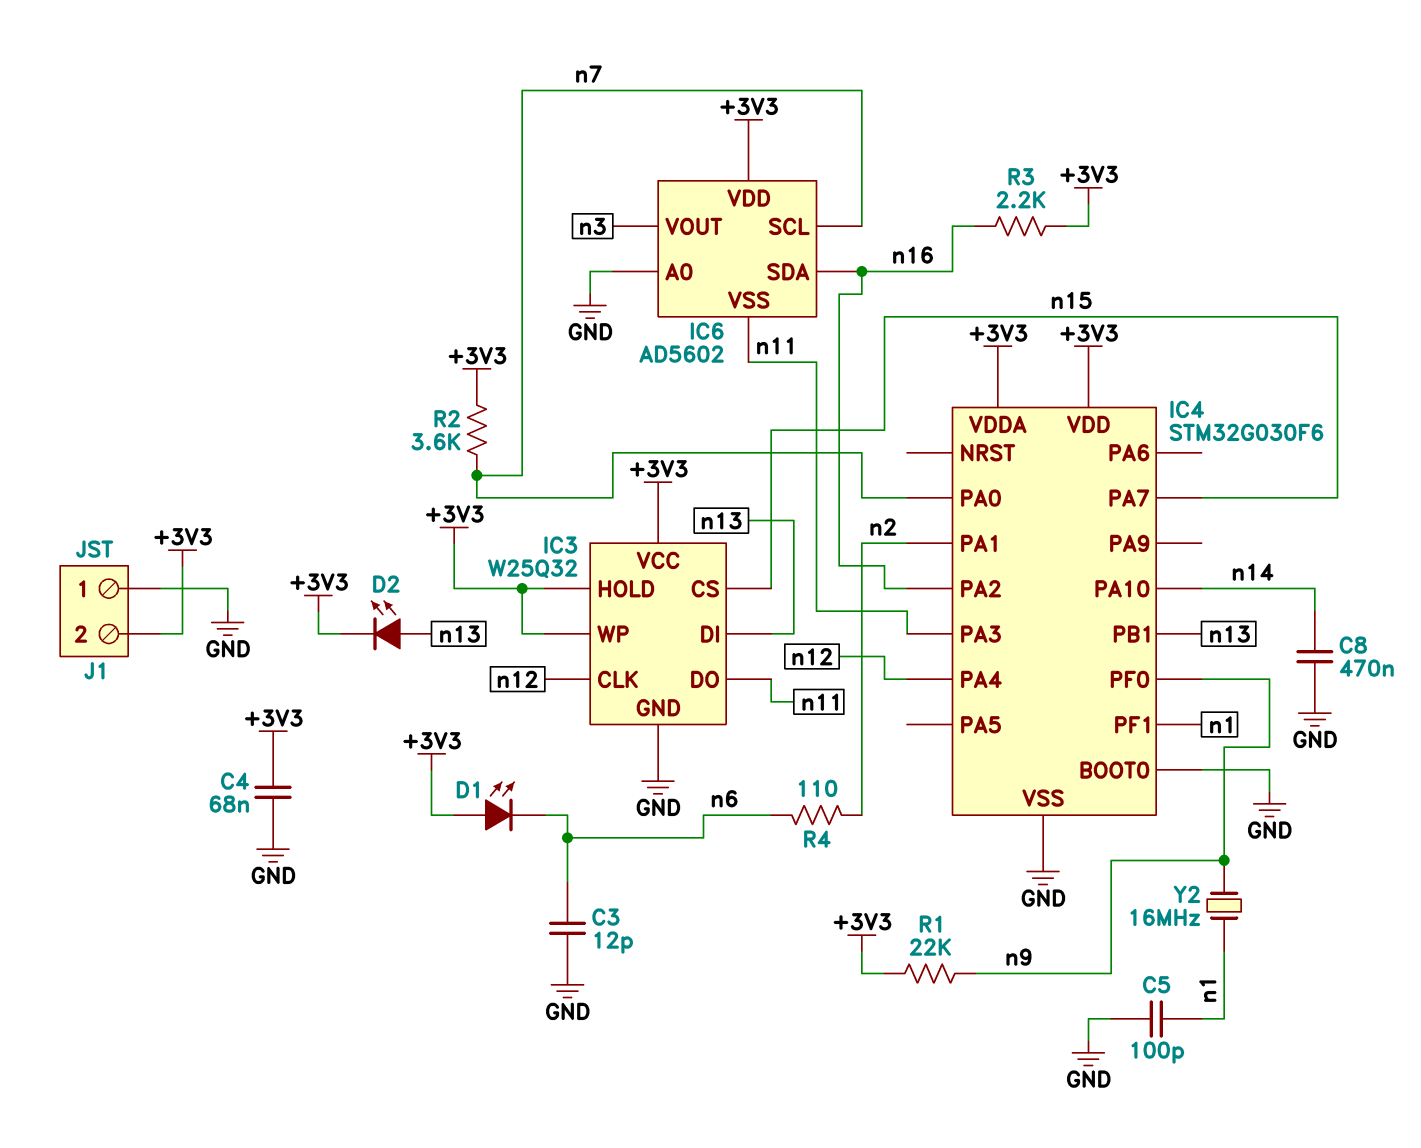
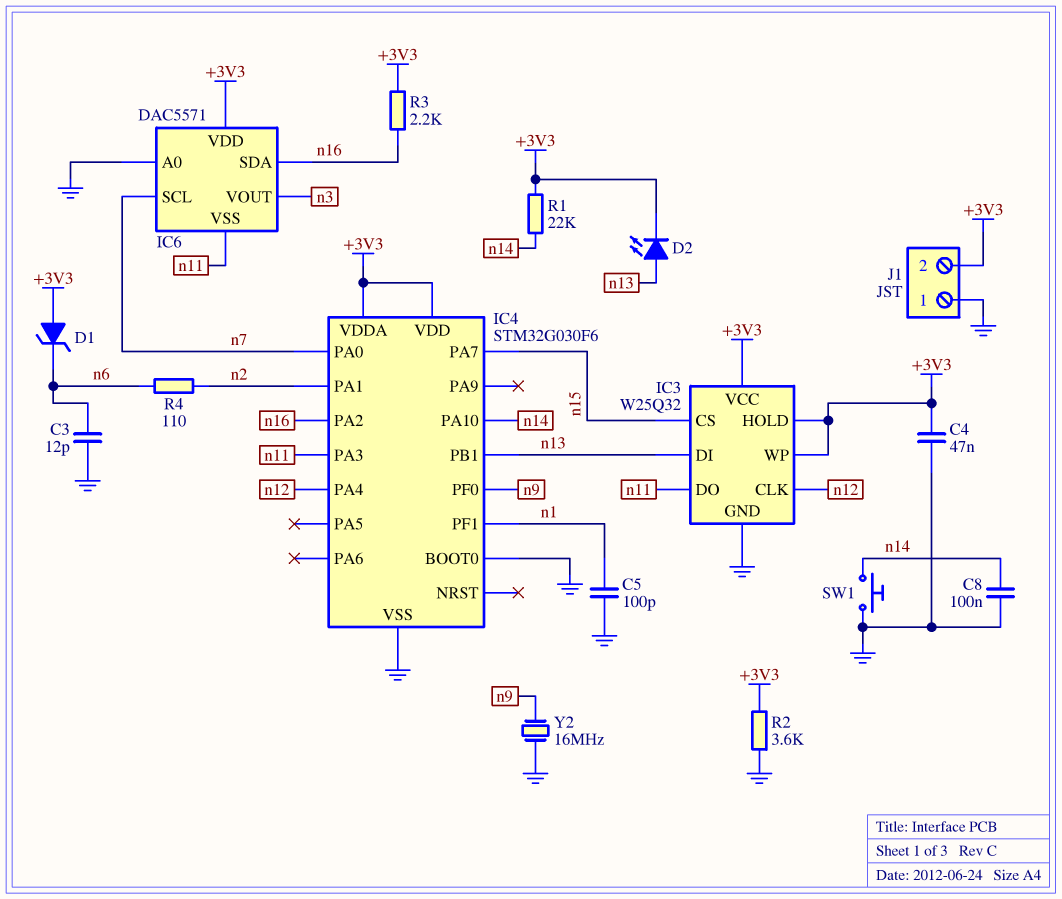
C4: 68nF (+3V3, GND) -> 47nF (+3V3, GND)
C8: 470nF (GND, n14) -> 100nF (GND, n14)
D1: LED (A +3V3, K n6) -> zener (A +3V3, K n6)
IC6: AD5602 -> DAC5571
R1: 22k (+3V3, n9) -> 22k (+3V3, n14)
R2: 3.6k (+3V3, n7) -> 3.6k (+3V3, GND)
SW1: none -> button (GND, n14)
Y2: 16MHz (n1, n9) -> 16MHz (GND, n9)

